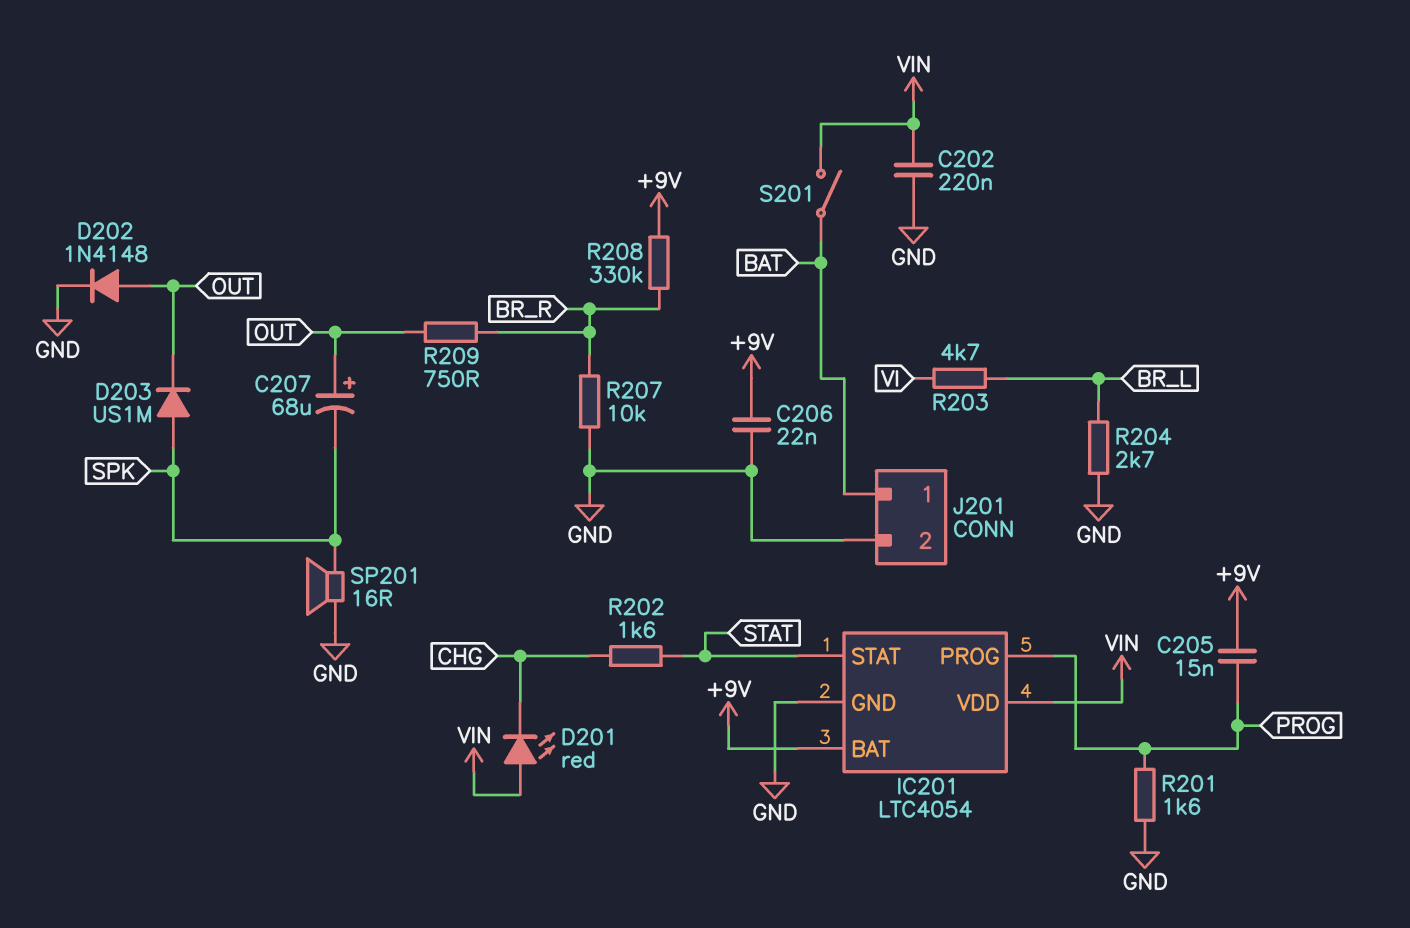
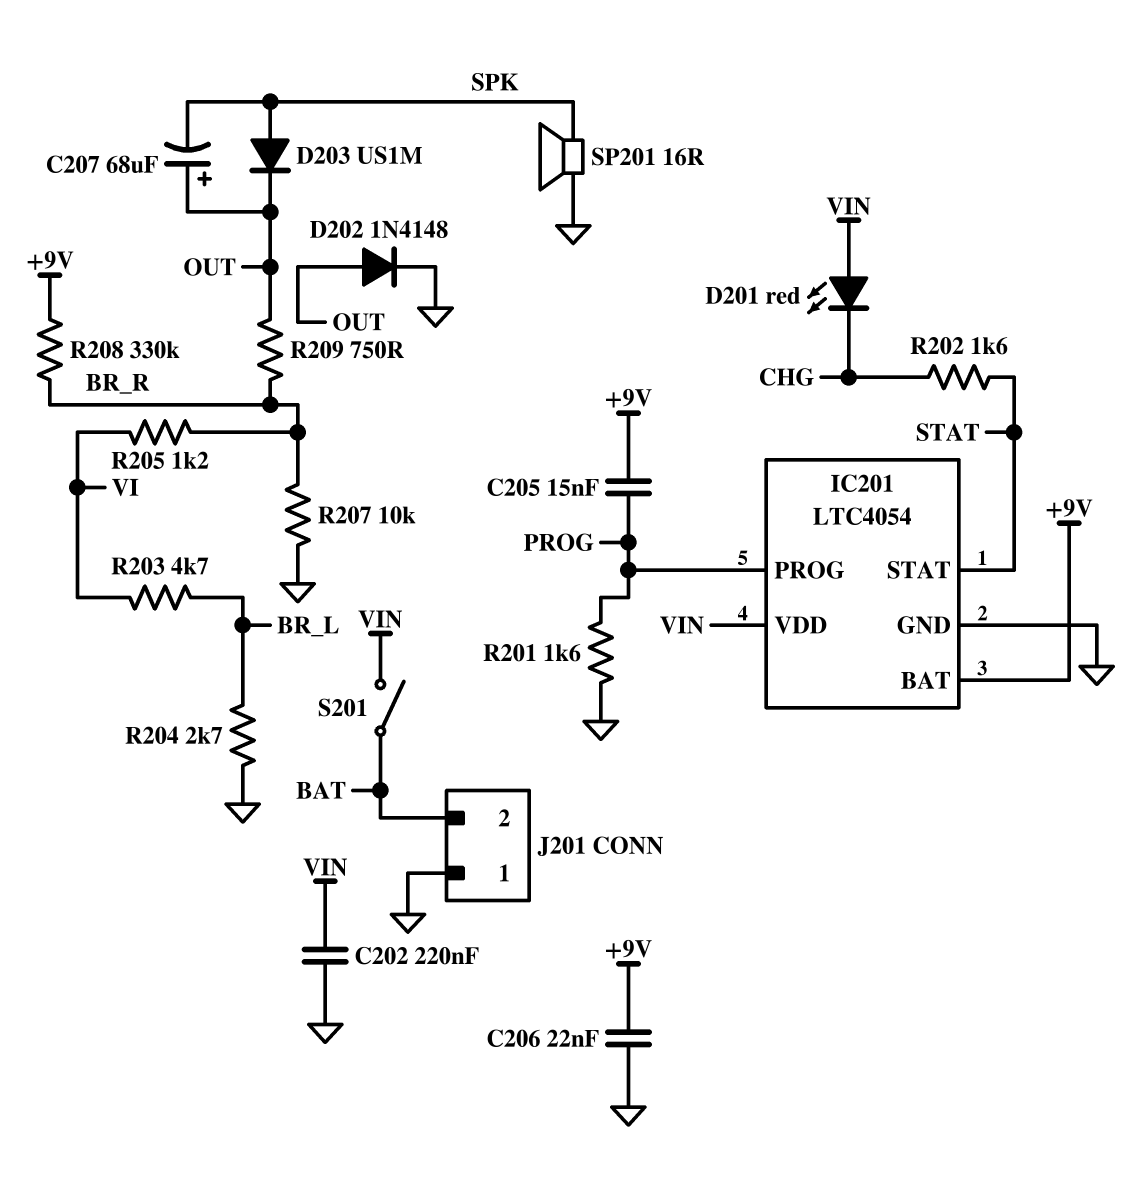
J201 pin 1: BAT -> GND
J201 pin 2: GND -> BAT
R205: none -> 1.2k (BR_R, VI)

